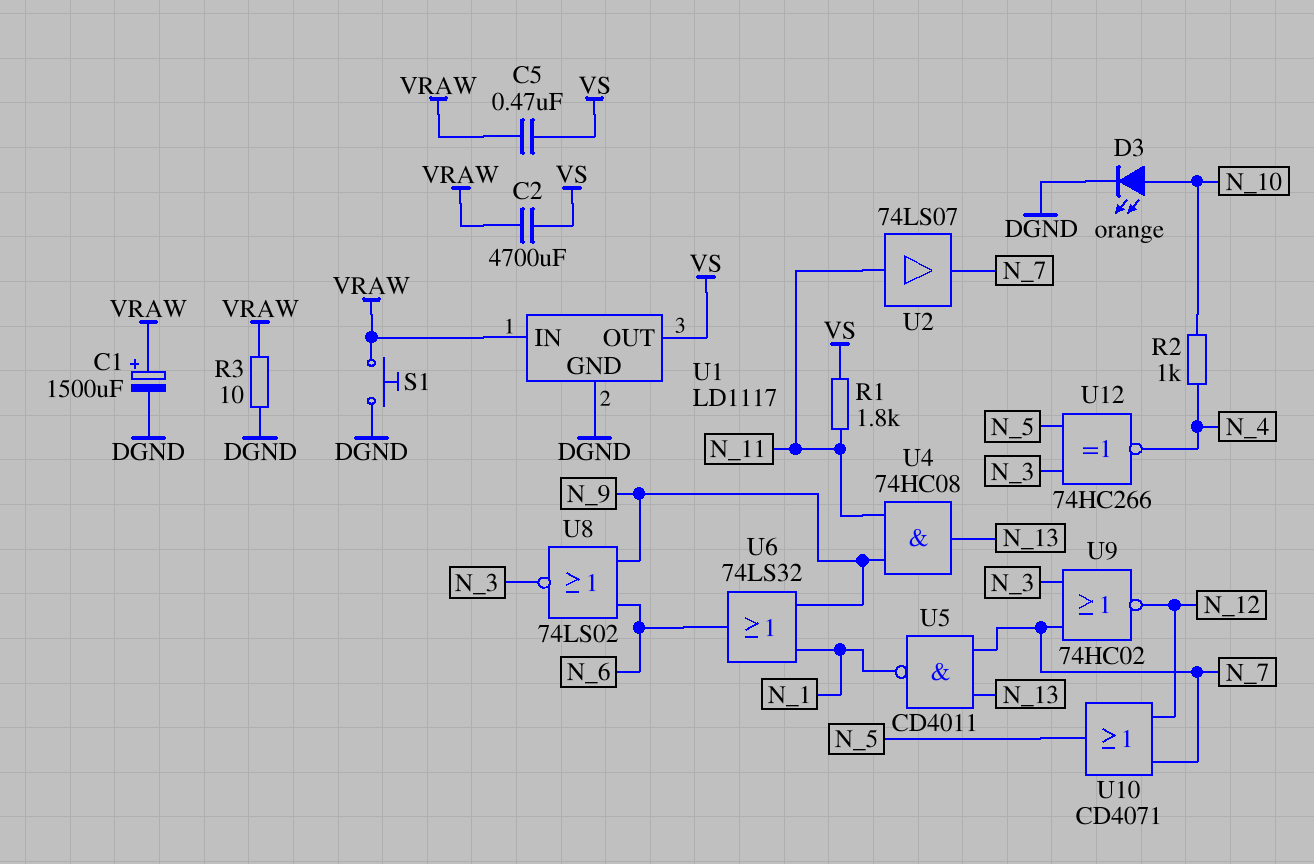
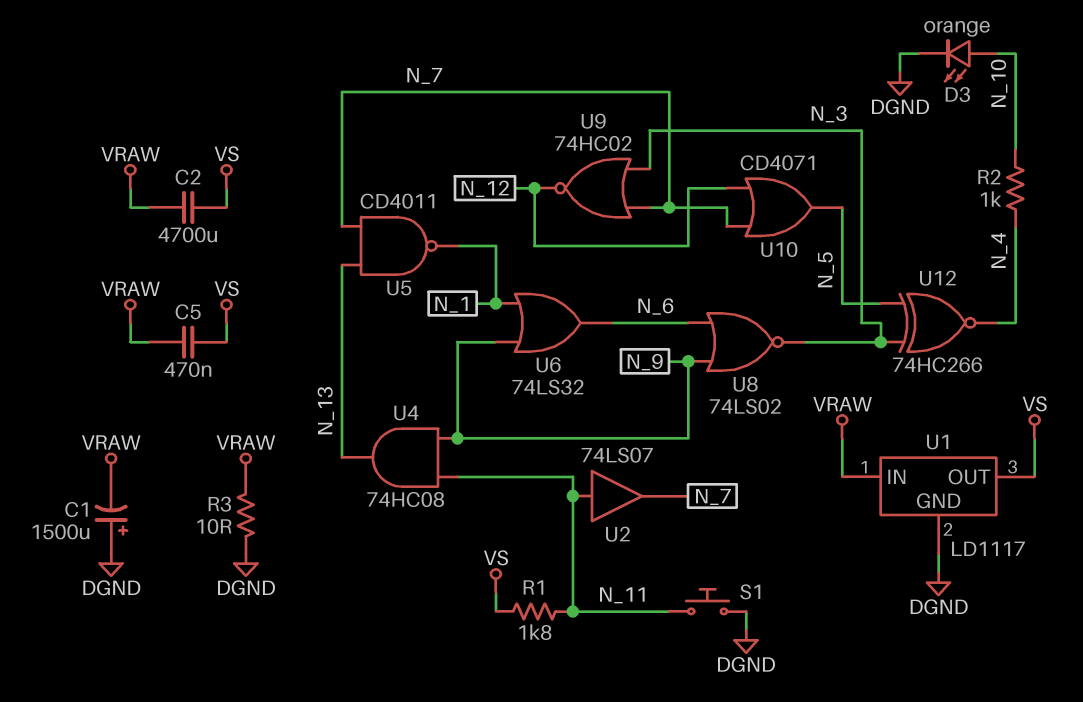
C1: 1500uF (plus VRAW, minus DGND) -> 1500uF (plus DGND, minus VRAW)
S1: button (DGND, VRAW) -> button (DGND, N_11)

